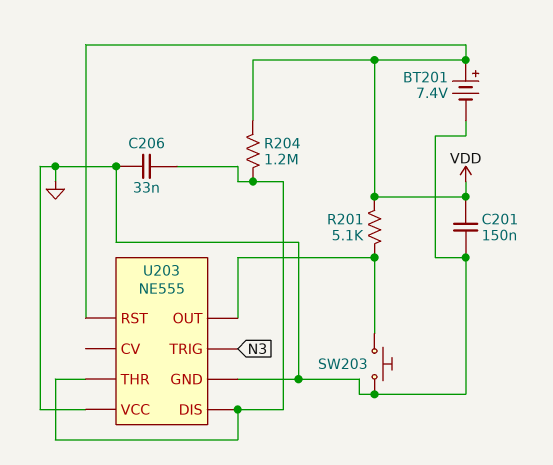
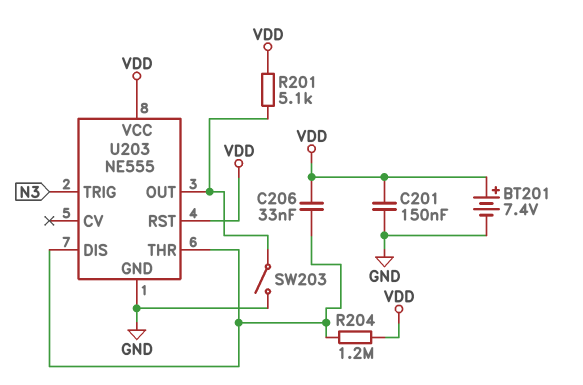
C206: 33nF (GND, U203/DIS) -> 33nF (U203/DIS, VDD)
SW203: button (GND, U203/OUT) -> switch (GND, U203/OUT)
U203 pin VCC: GND -> VDD

